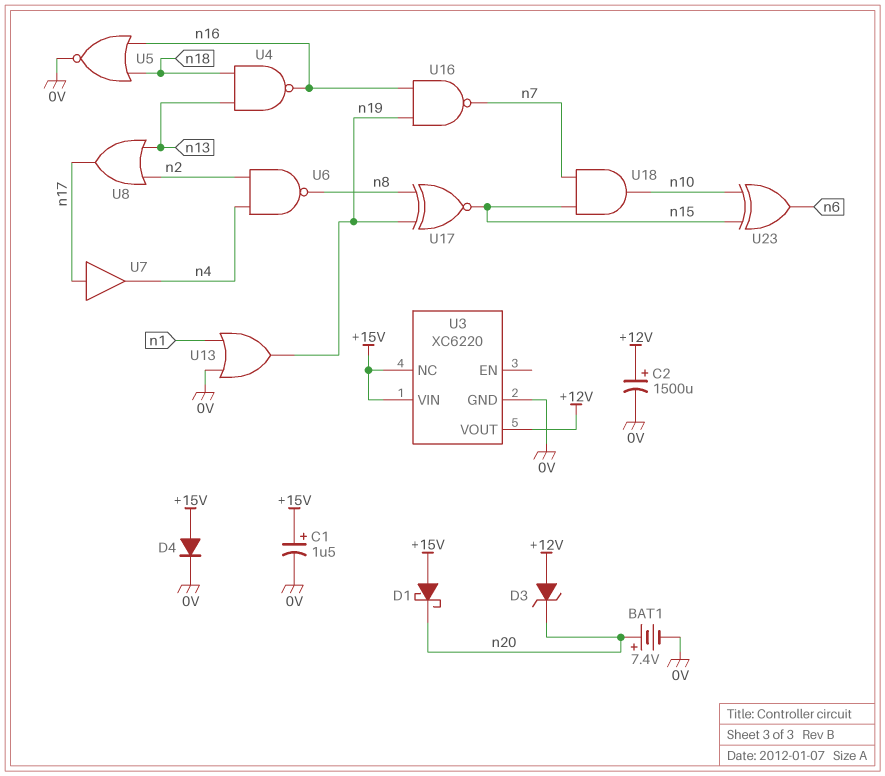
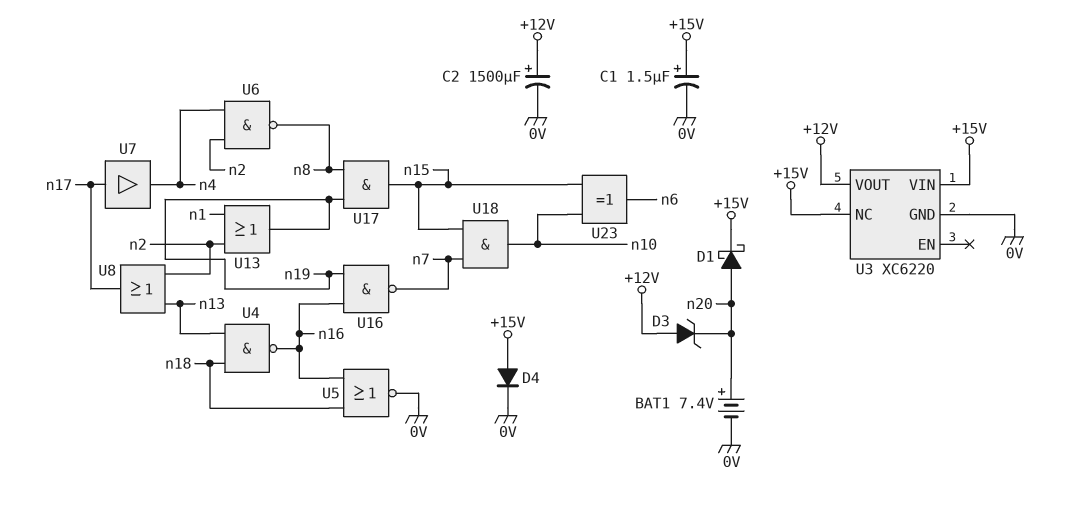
D1: schottky (A +15V, K n20) -> schottky (A n20, K +15V)
U13: OR (in 0V, in n1, out n19) -> OR (in n1, in n2, out n19)
U17: XNOR (in n8, in n19, out n15) -> AND (in n8, in n19, out n15)

